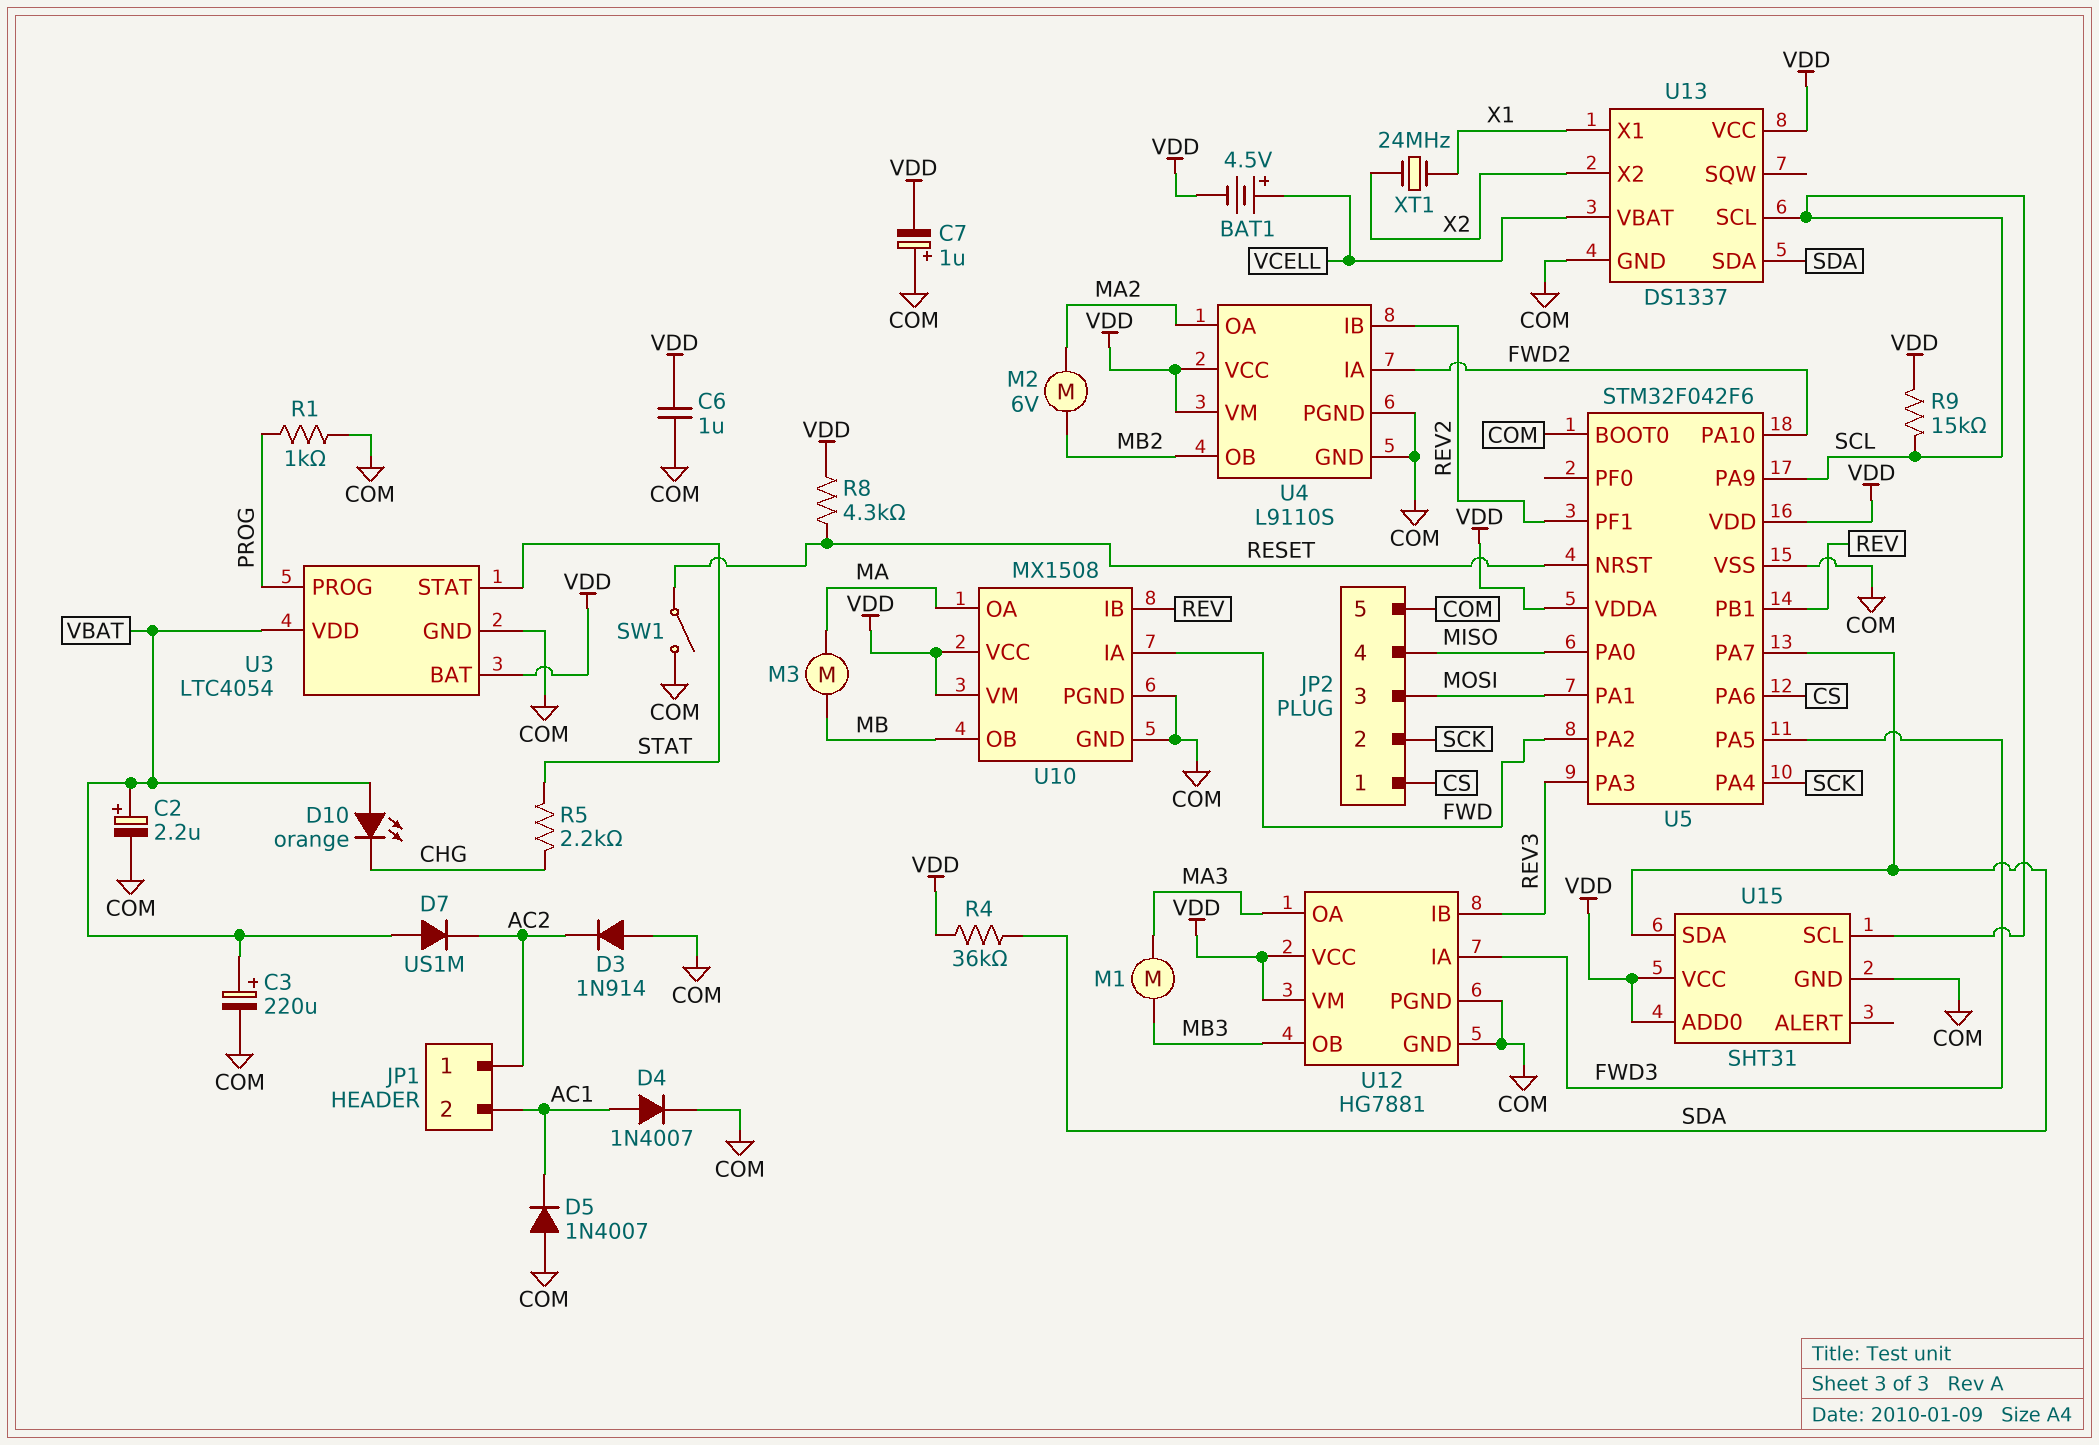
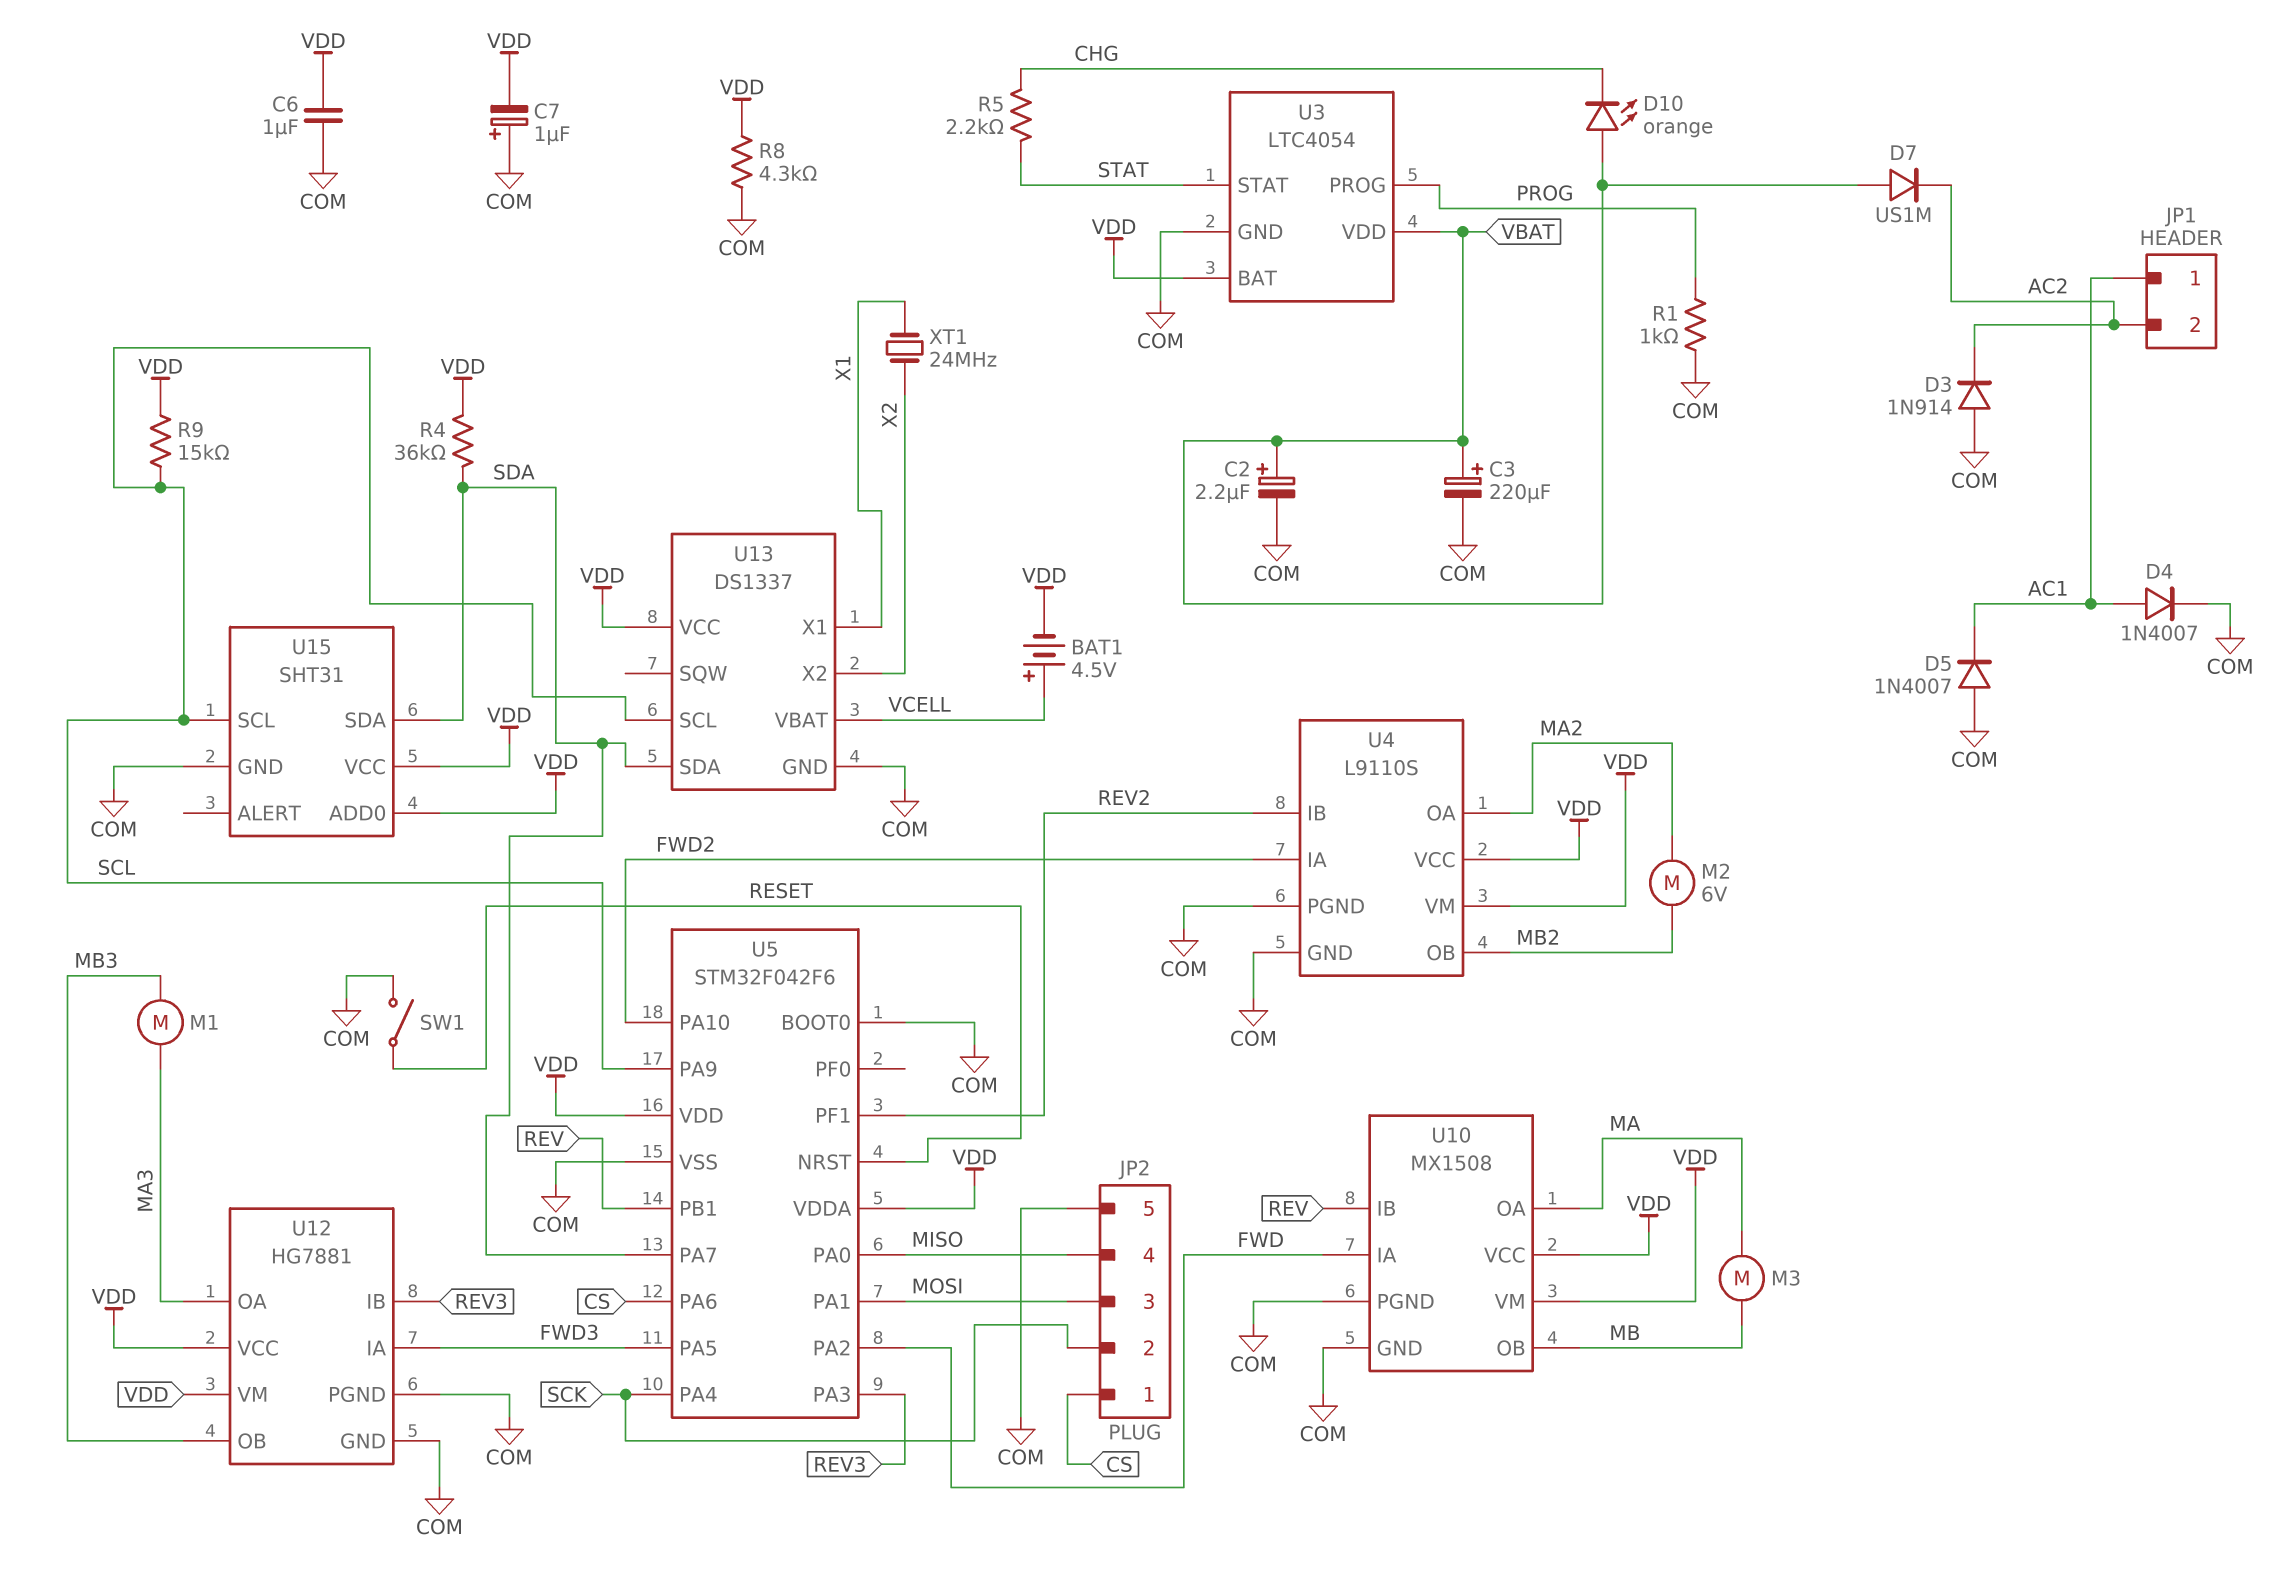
JP1 pin 1: AC2 -> AC1
JP1 pin 2: AC1 -> AC2
R8: 4.3k (RESET, VDD) -> 4.3k (COM, VDD)

